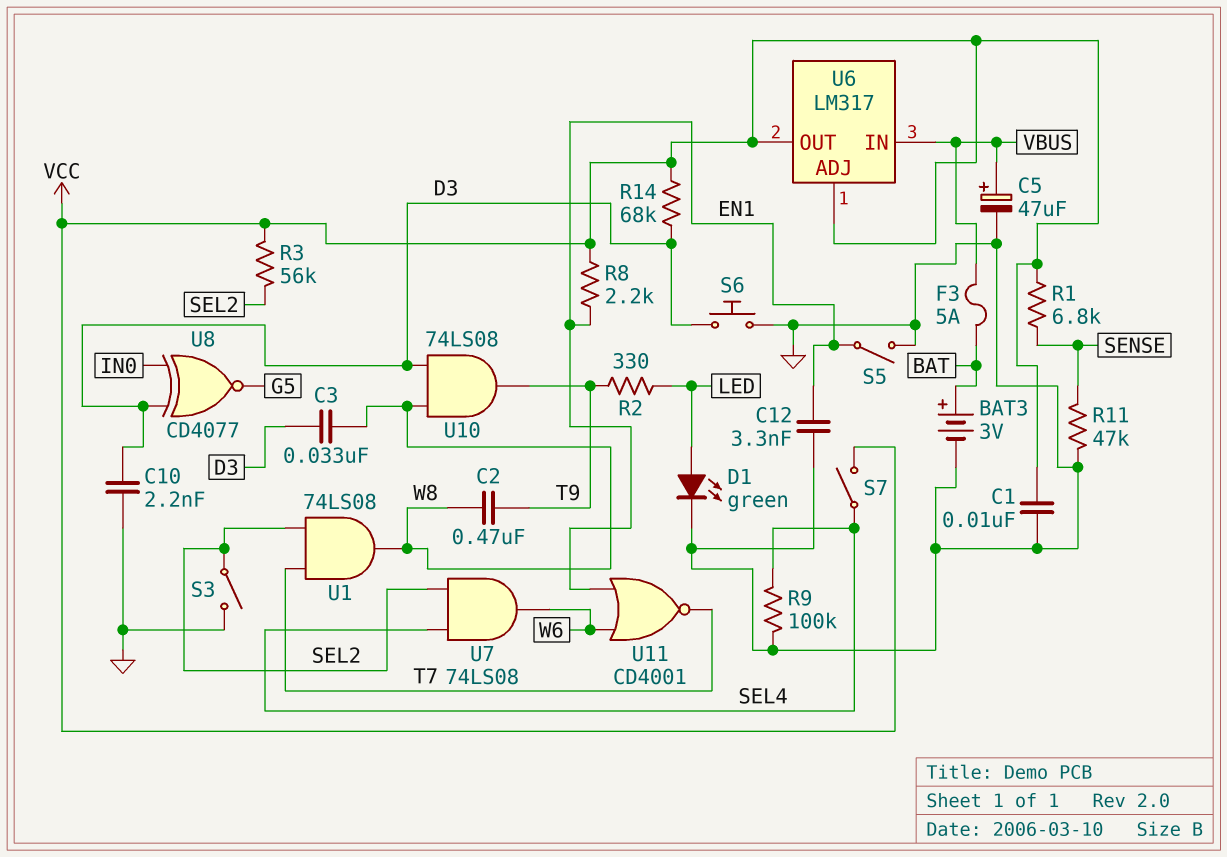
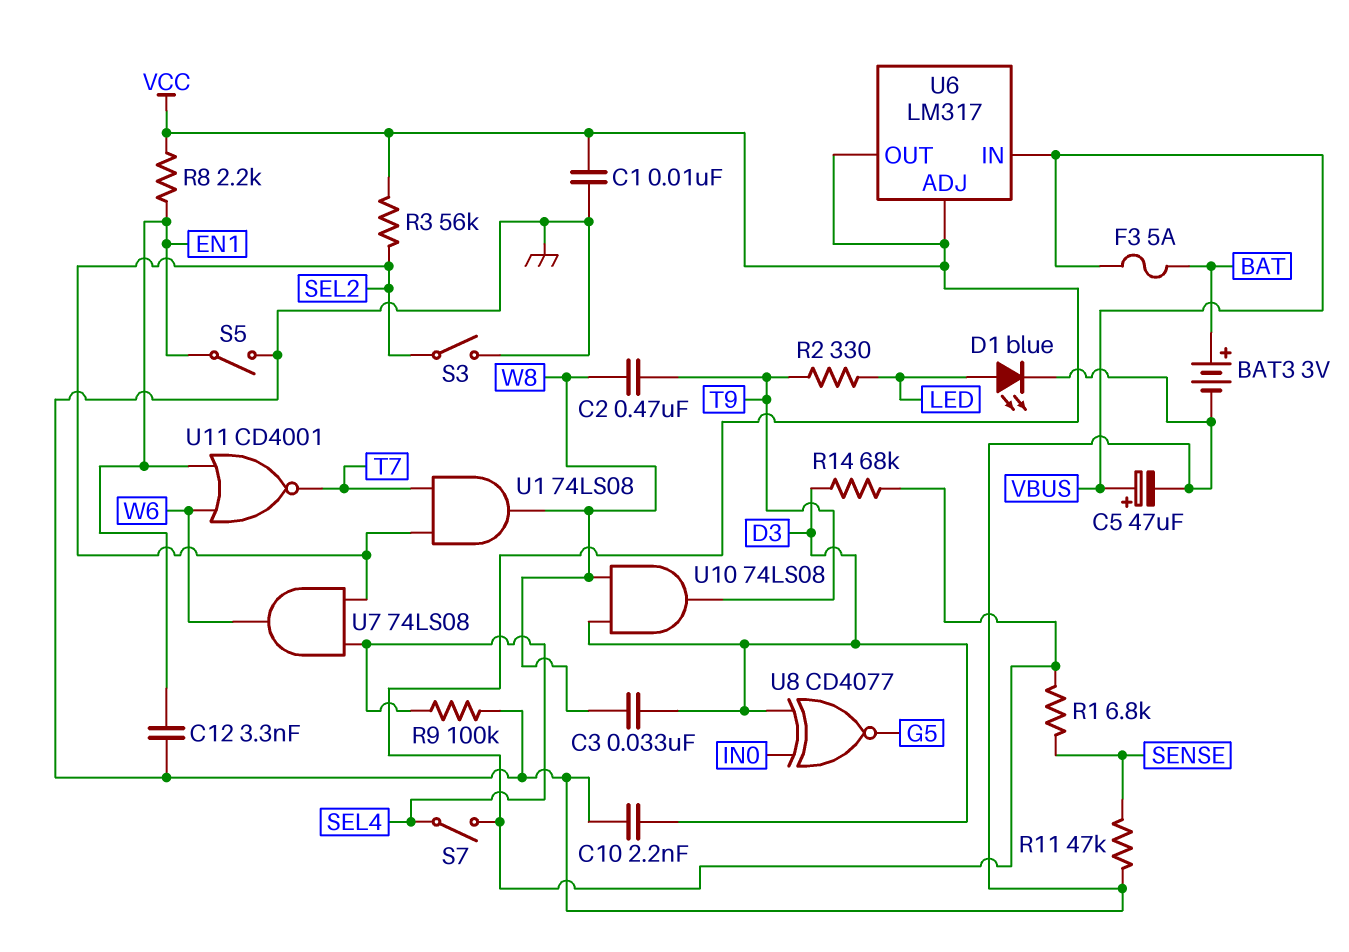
D1: LED green (A LED, K GND) -> LED blue (A LED, K GND)
S6: button (D3, GND) -> none

